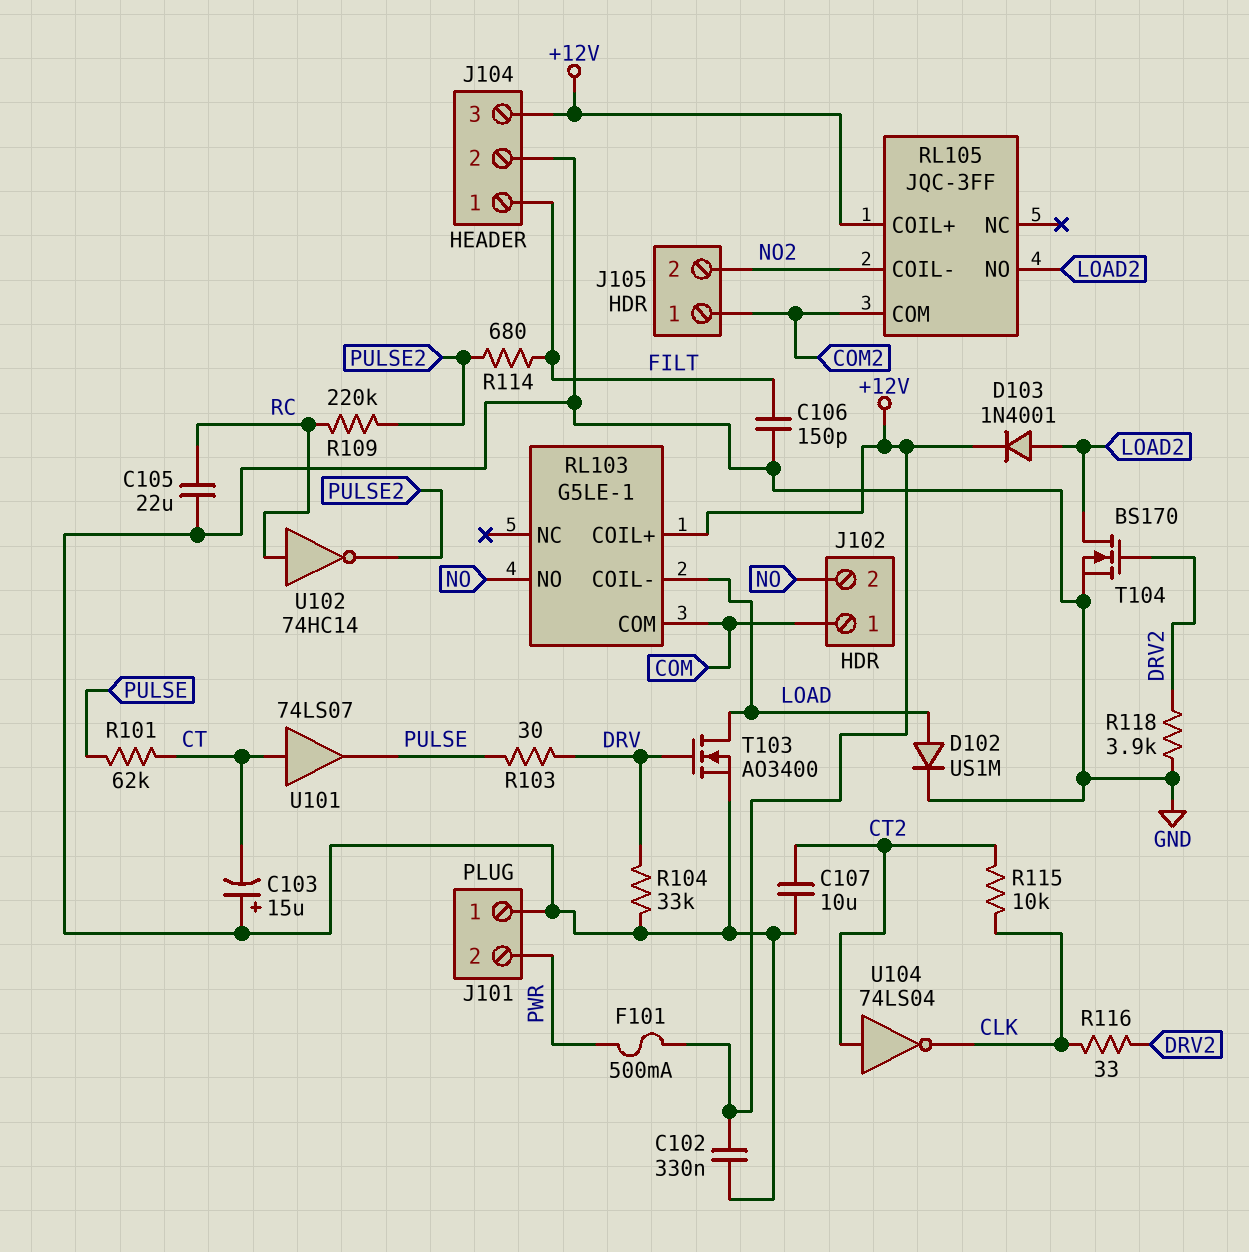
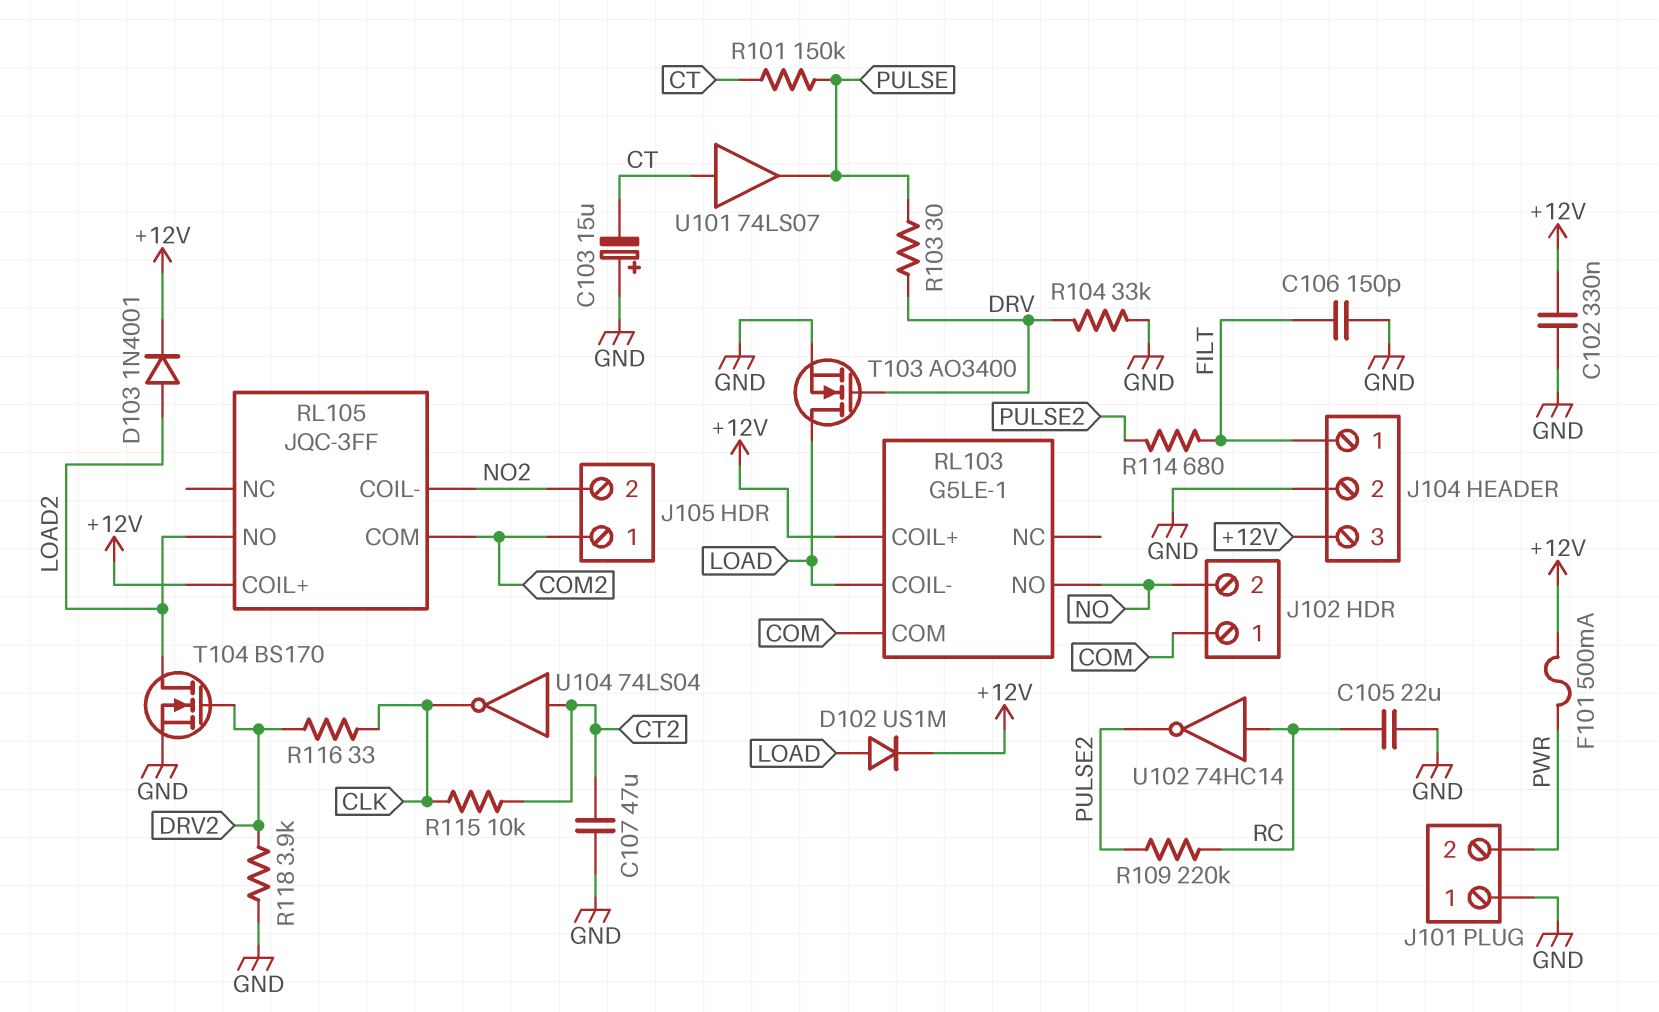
C107: 10uF (CT2, GND) -> 47uF (CT2, GND)
D102: diode US1M (A LOAD, K GND) -> diode US1M (A LOAD, K +12V)
R101: 62k (CT, PULSE) -> 150k (CT, PULSE)

